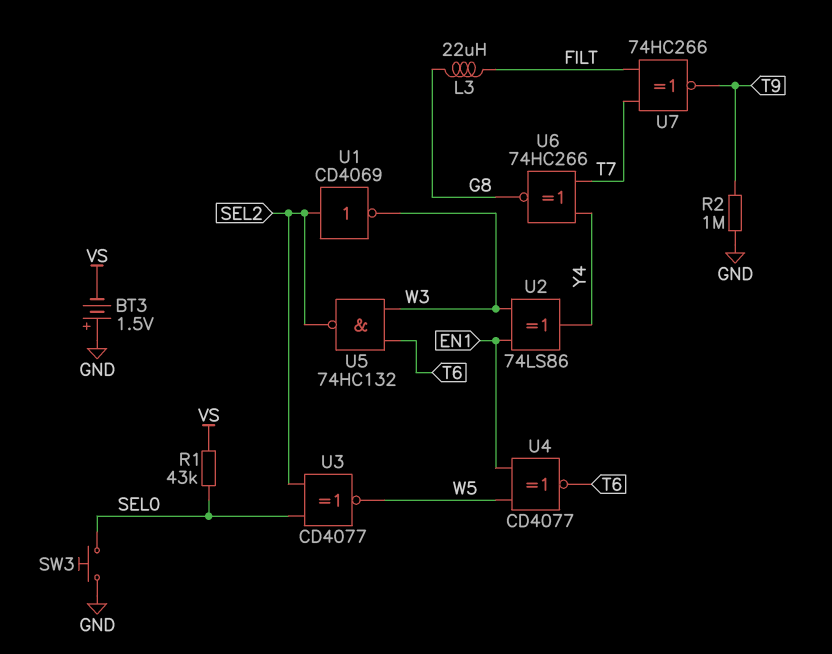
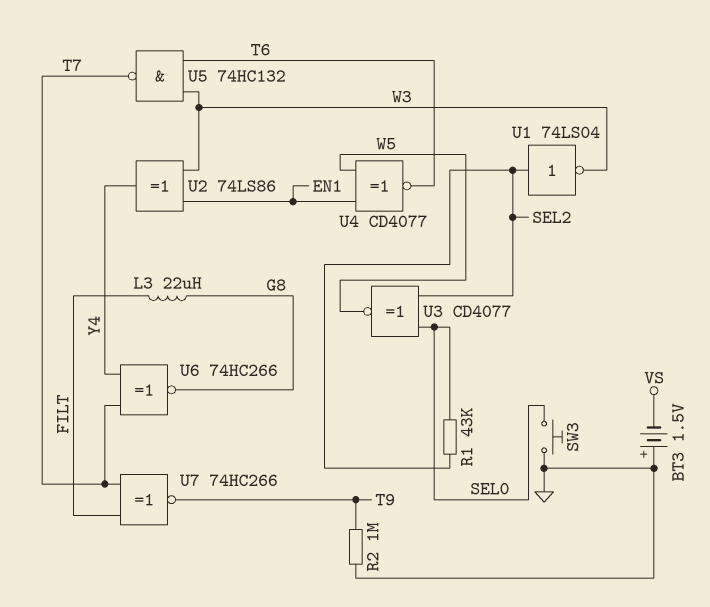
R1: 43k (SEL0, VS) -> 43k (SEL0, SEL2)
U1: NOT CD4069 (in SEL2, out W3) -> NOT 74LS04 (in SEL2, out W3)
U5: NAND 74HC132 (in T6, in W3, out SEL2) -> NAND 74HC132 (in T6, in W3, out T7)

